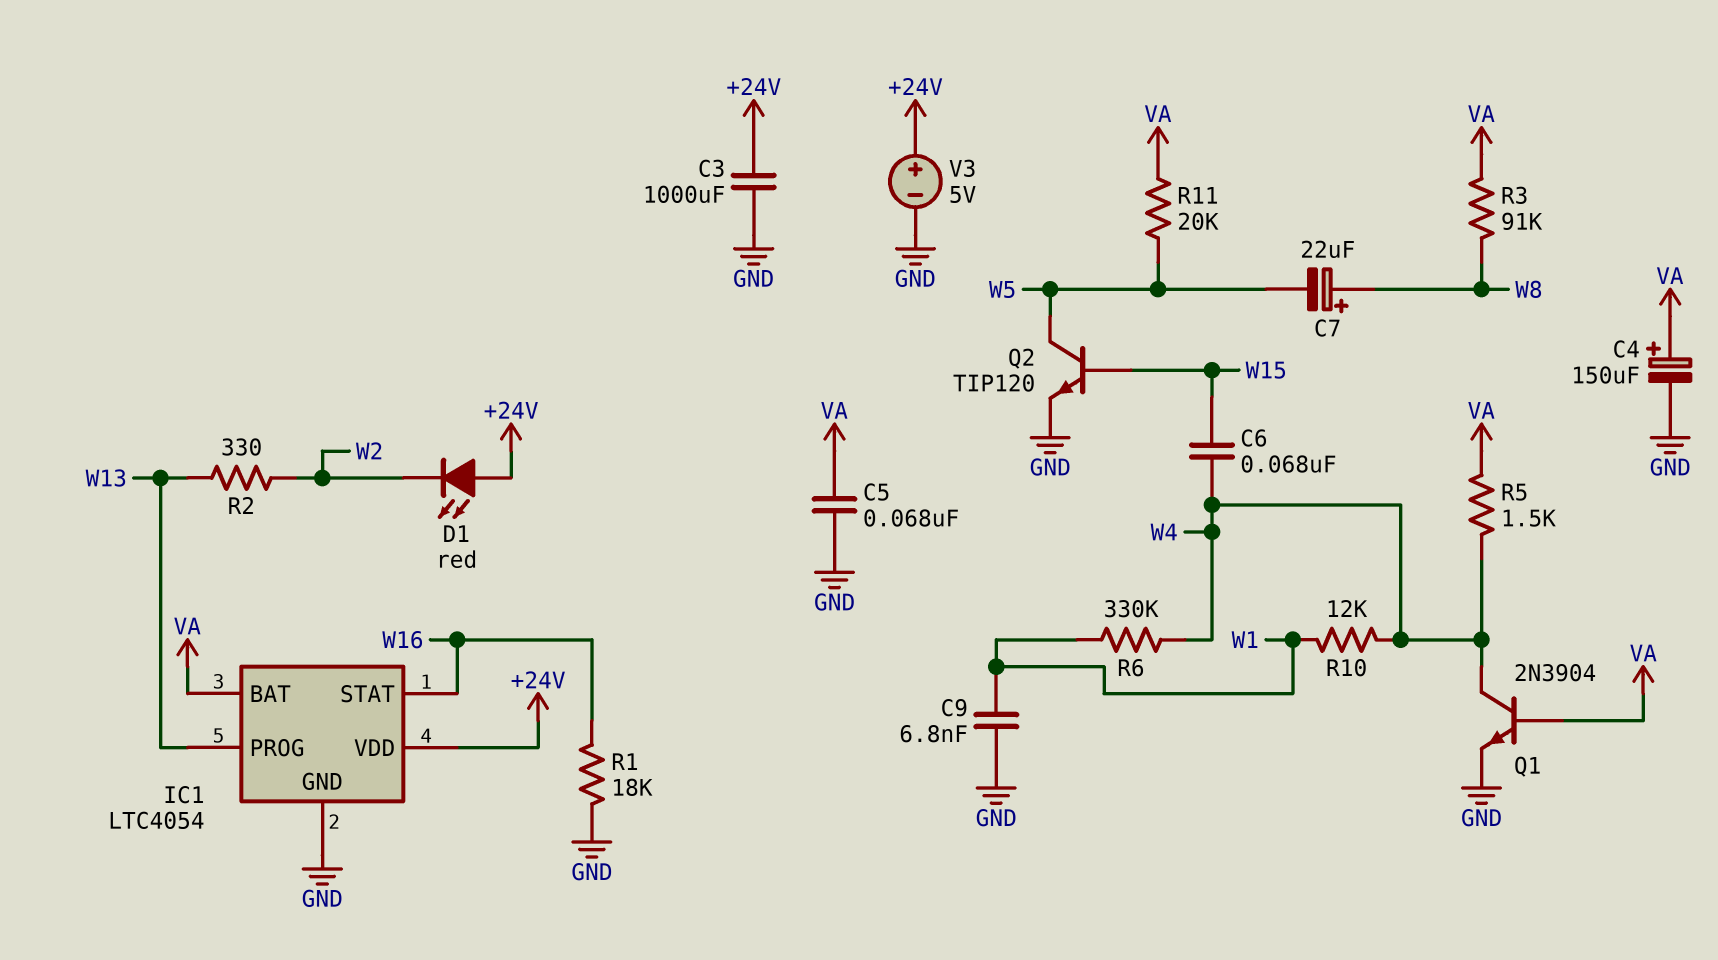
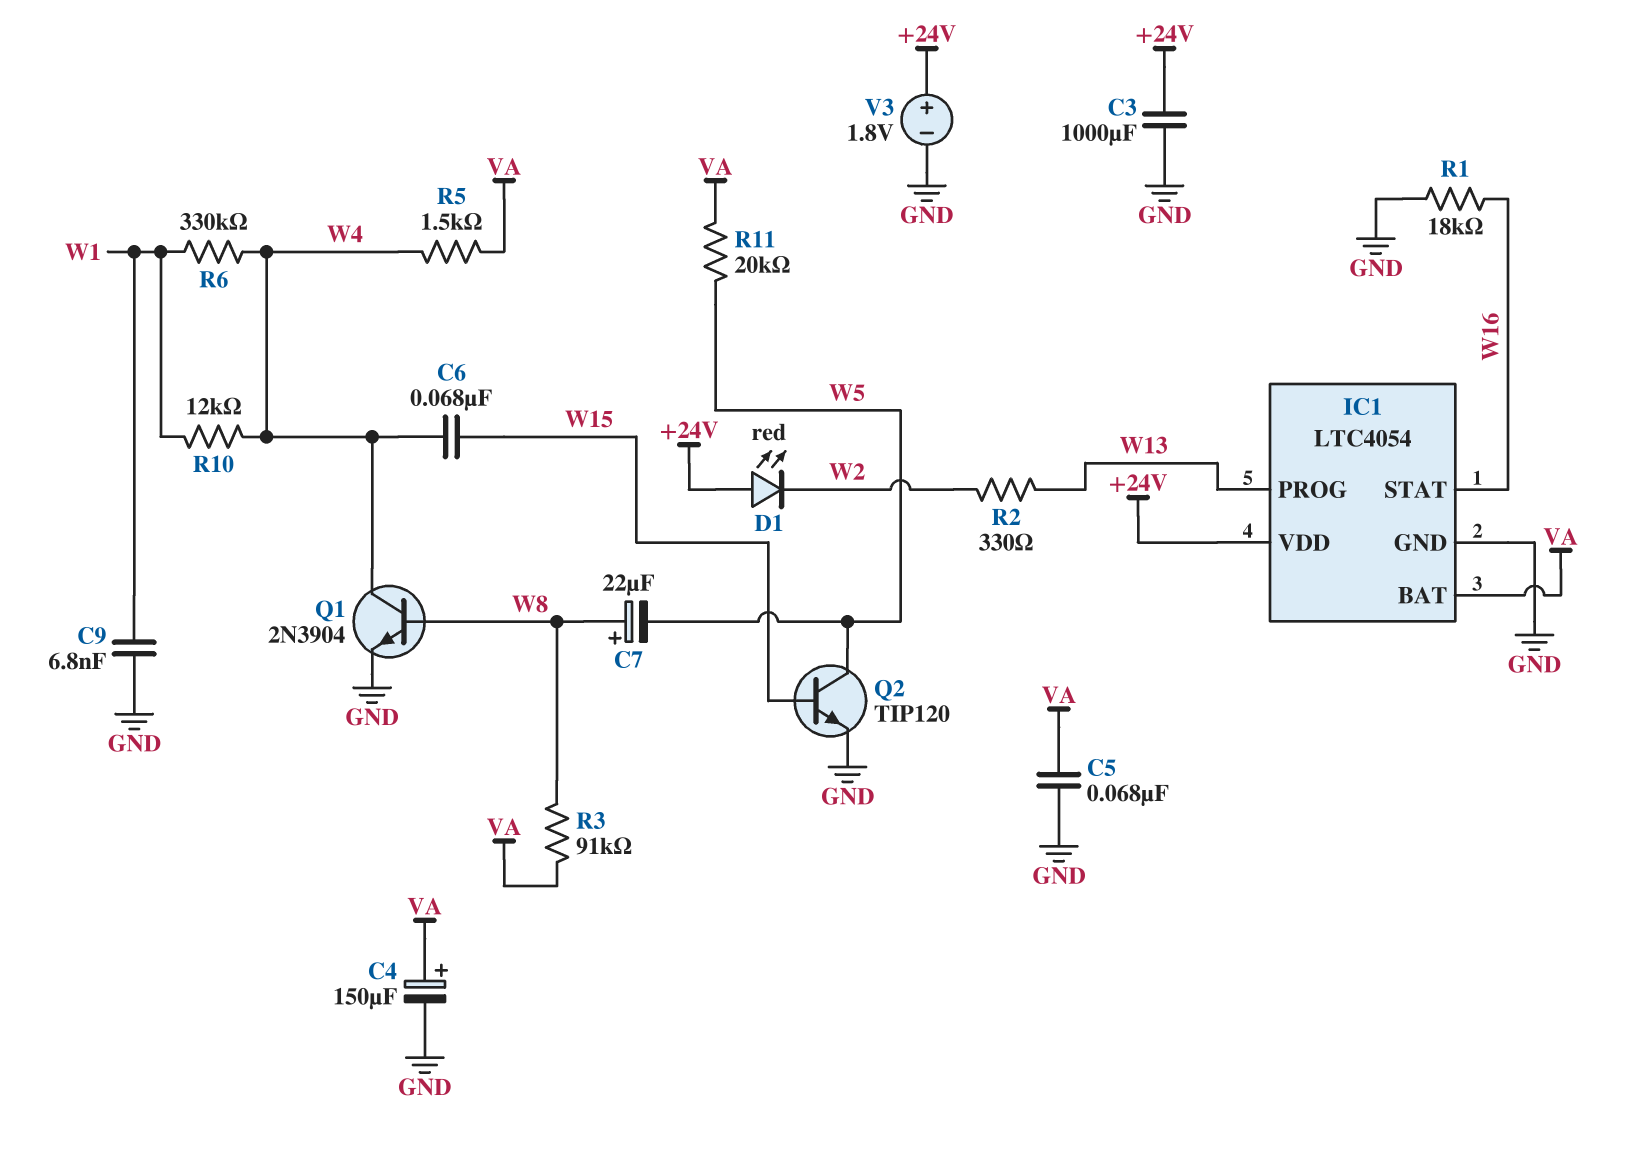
Q1: NPN 2N3904 (B VA, C W4, E GND) -> NPN 2N3904 (B W8, C W4, E GND)
V3: 5V (plus +24V, minus GND) -> 1.8V (plus +24V, minus GND)

